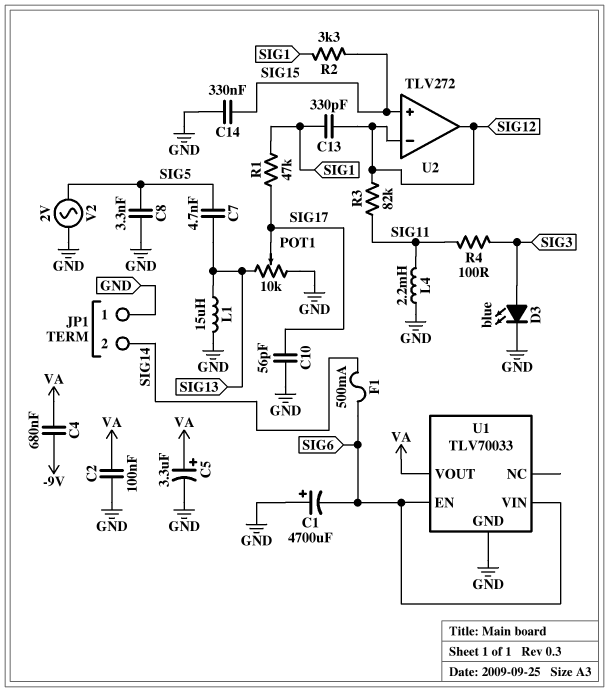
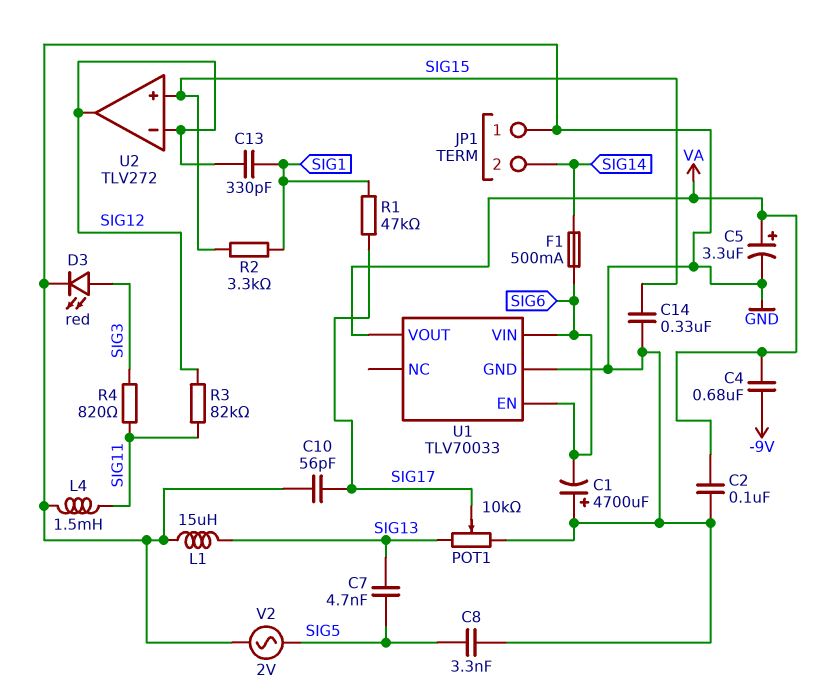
D3: LED blue (A SIG3, K GND) -> LED red (A SIG3, K GND)
L4: 2.2mH (GND, SIG11) -> 1.5mH (GND, SIG11)
R4: 100 (SIG3, SIG11) -> 820 (SIG3, SIG11)

